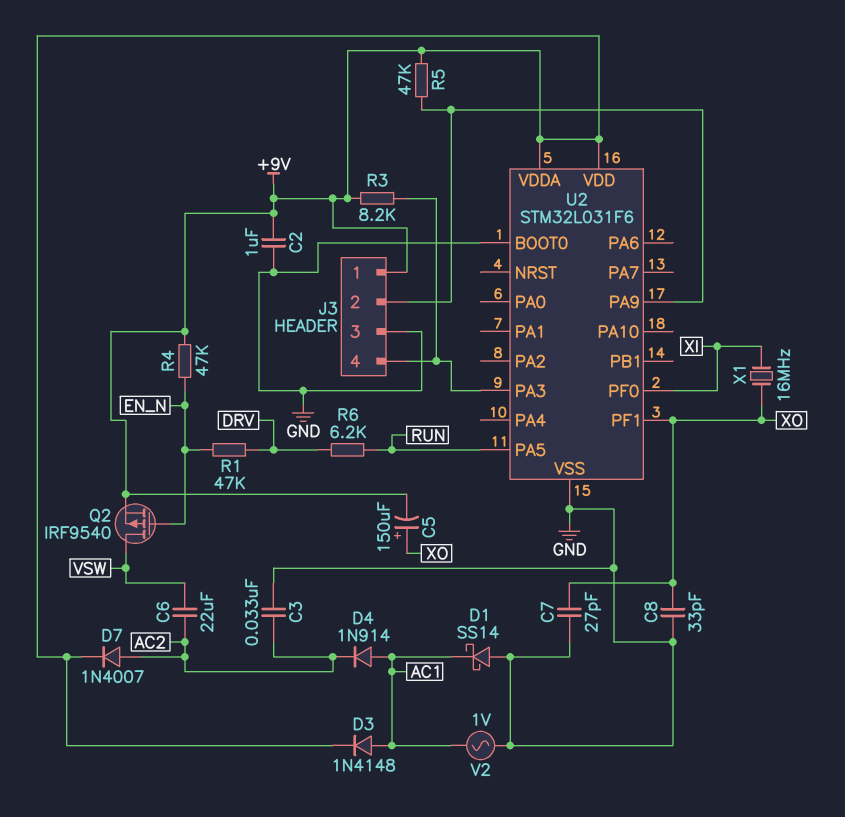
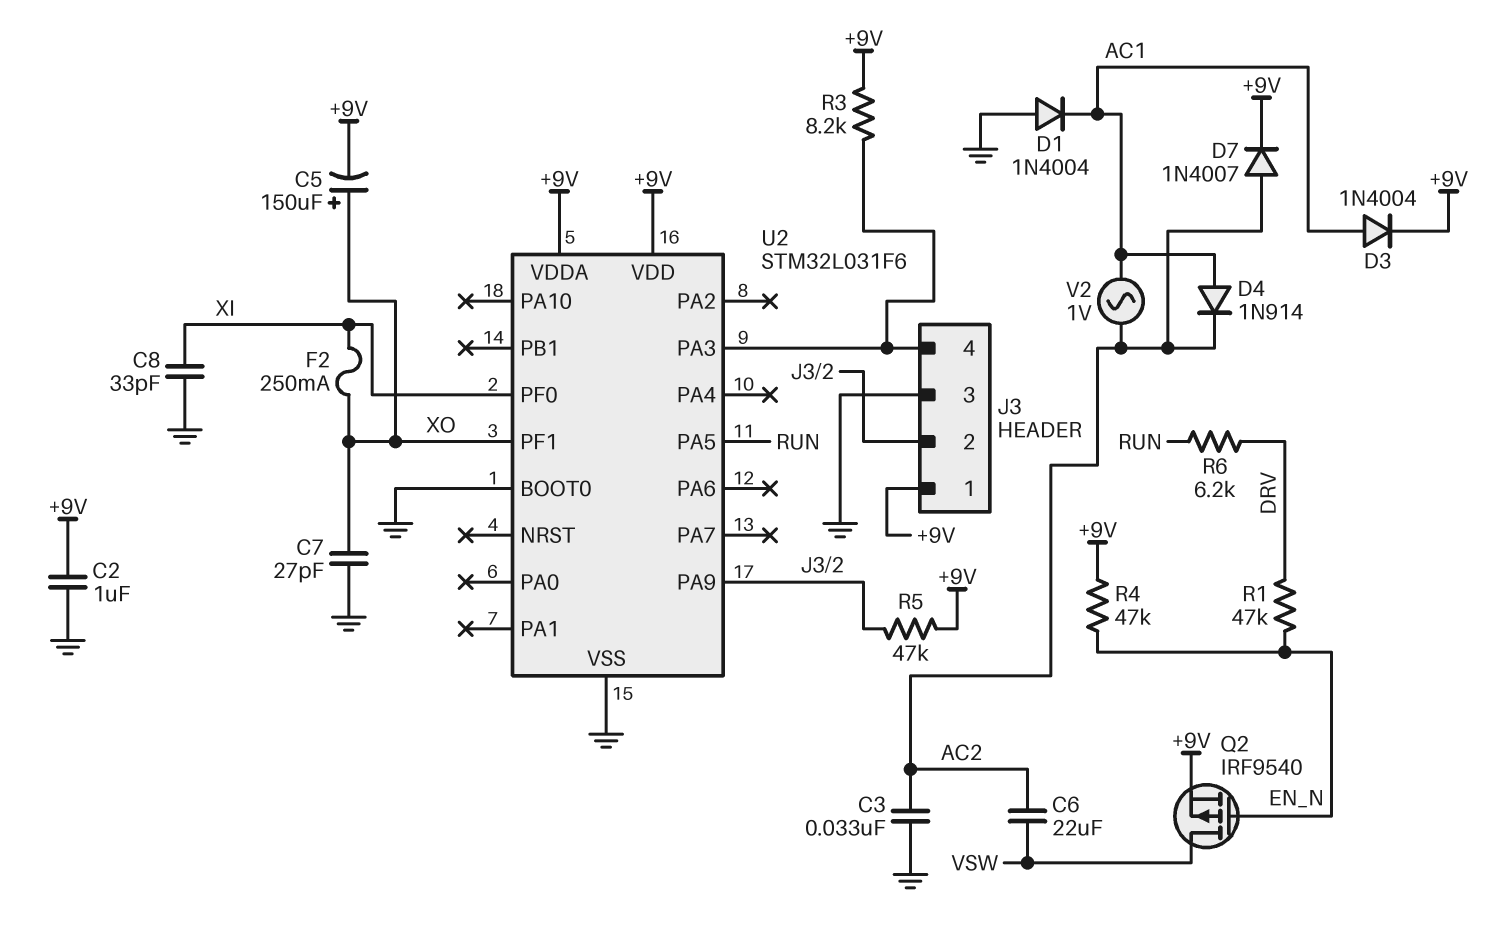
C8: 33pF (GND, XO) -> 33pF (GND, XI)
D1: schottky SS14 (A GND, K AC1) -> diode 1N4004 (A GND, K AC1)
D3: diode 1N4148 (A AC1, K +9V) -> diode 1N4004 (A AC1, K +9V)
F2: none -> 250mA (XI, XO)
V2: AC 1V (AC1, GND) -> AC 1V (AC1, AC2)
X1: 16MHz (XI, XO) -> none

